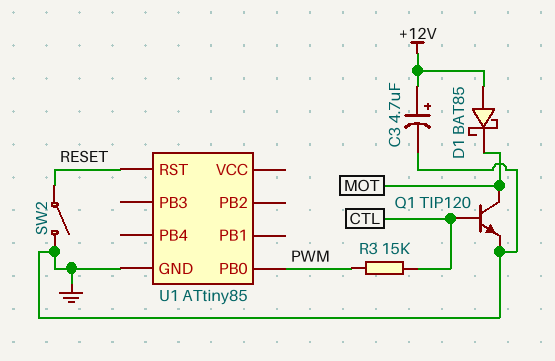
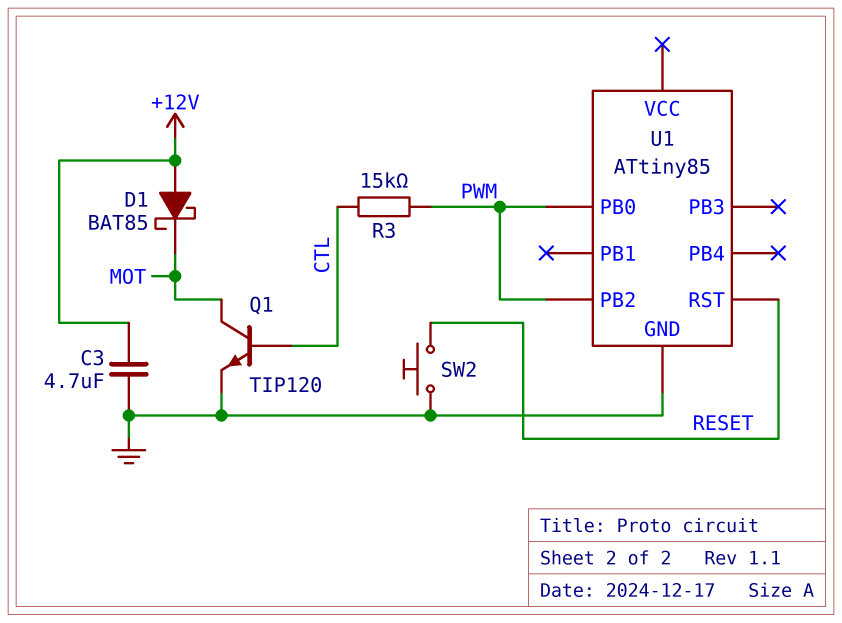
C3: 4.7uF (plus +12V, minus GND) -> 4.7uF (+12V, GND)
SW2: switch (GND, RESET) -> button (GND, RESET)
U1 pin PB2: none -> PWM

